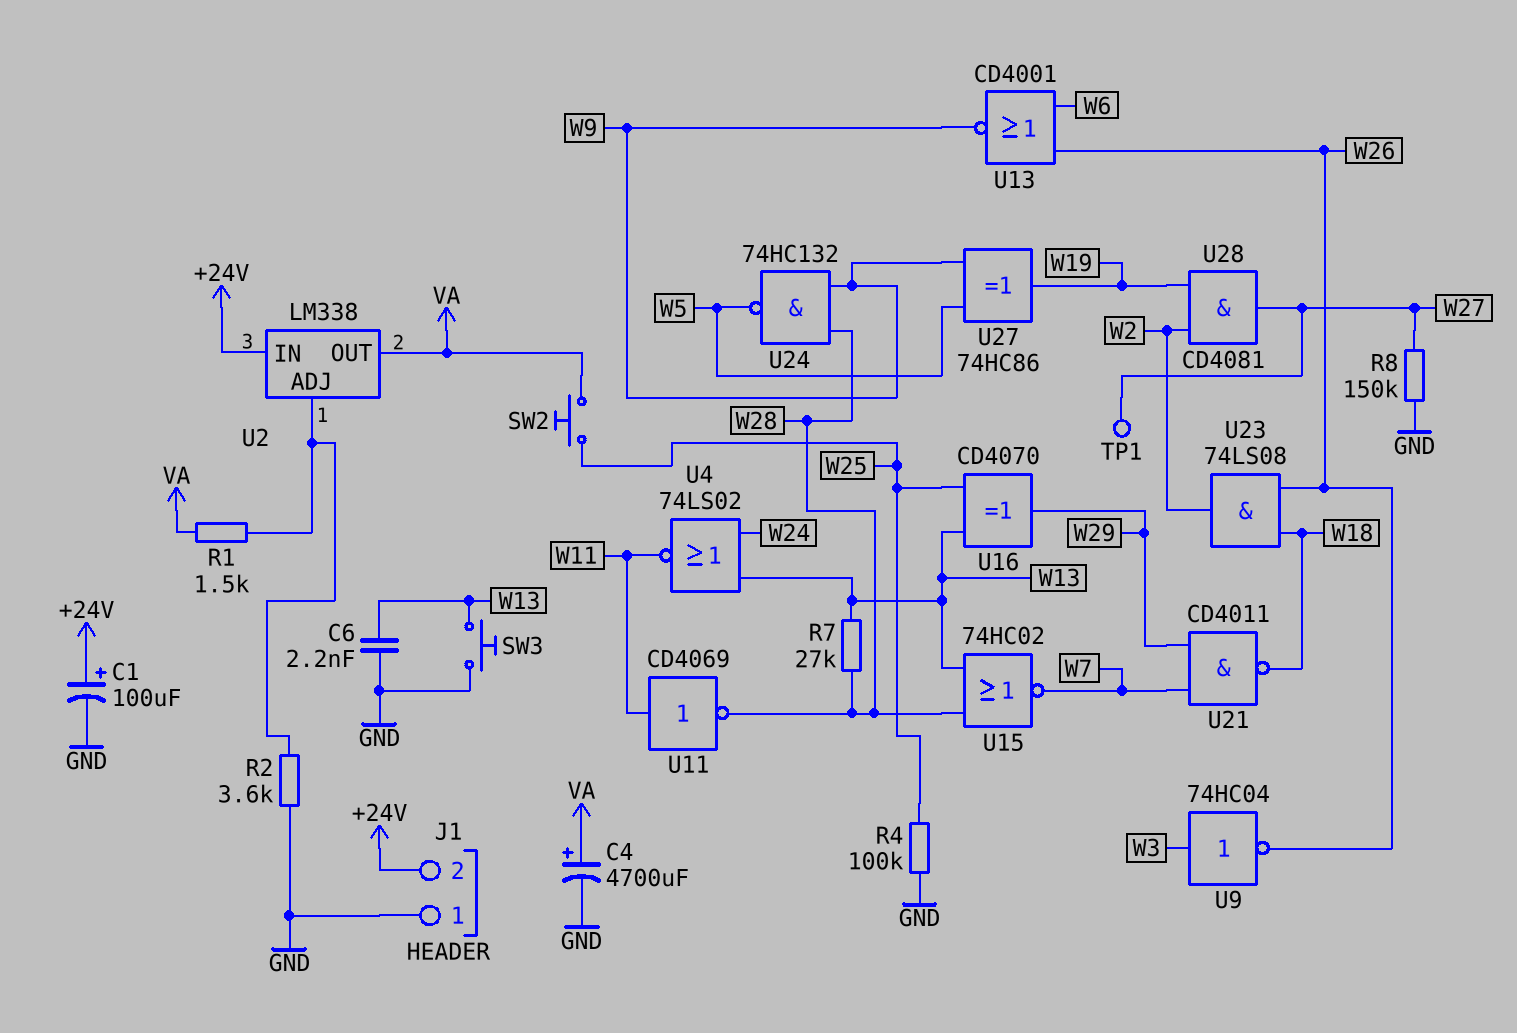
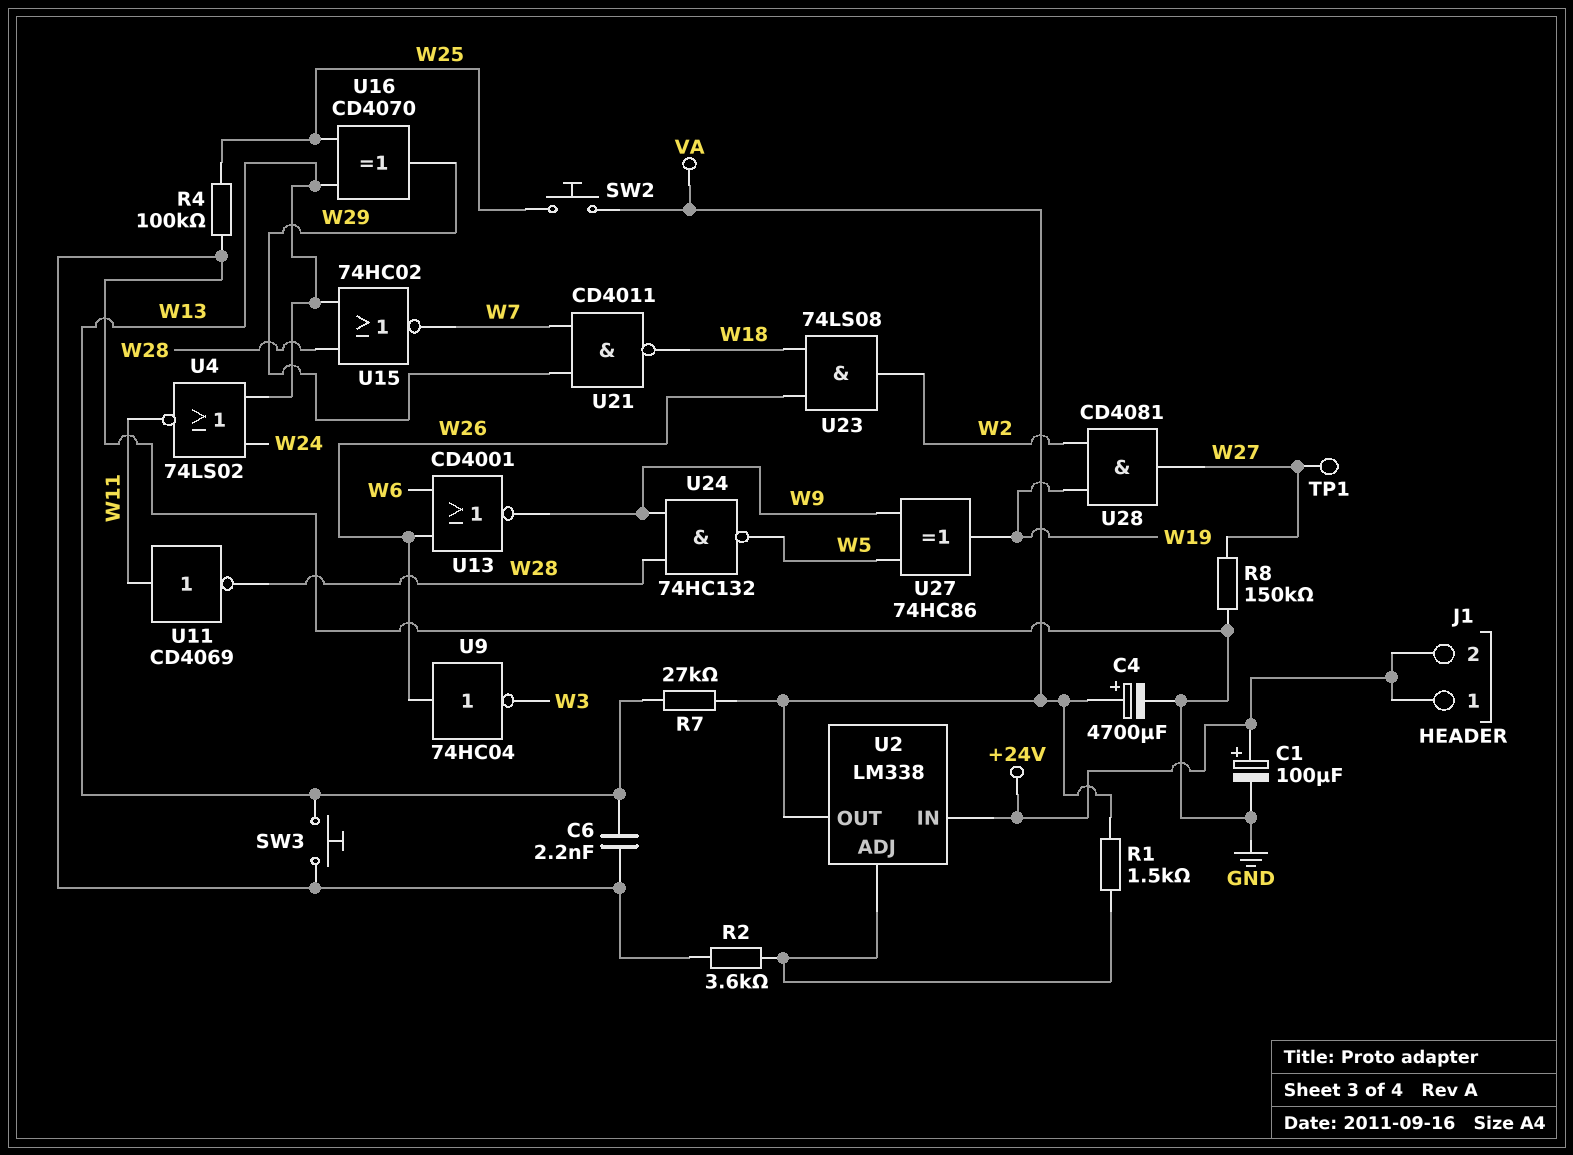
J1 pin 1: GND -> +24V
R7: 27k (W13, W28) -> 27k (VA, W13)
U9: NOT 74HC04 (in W3, out W26) -> NOT 74HC04 (in W26, out W3)

